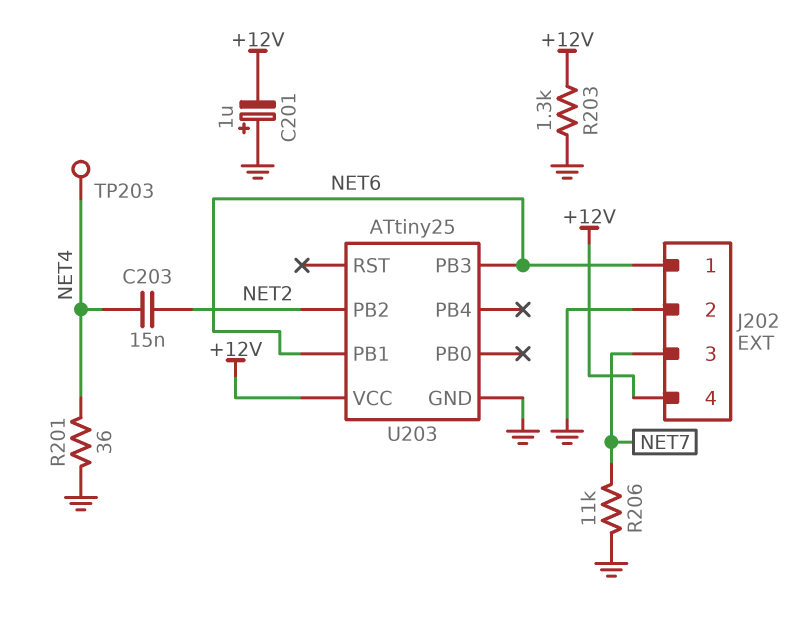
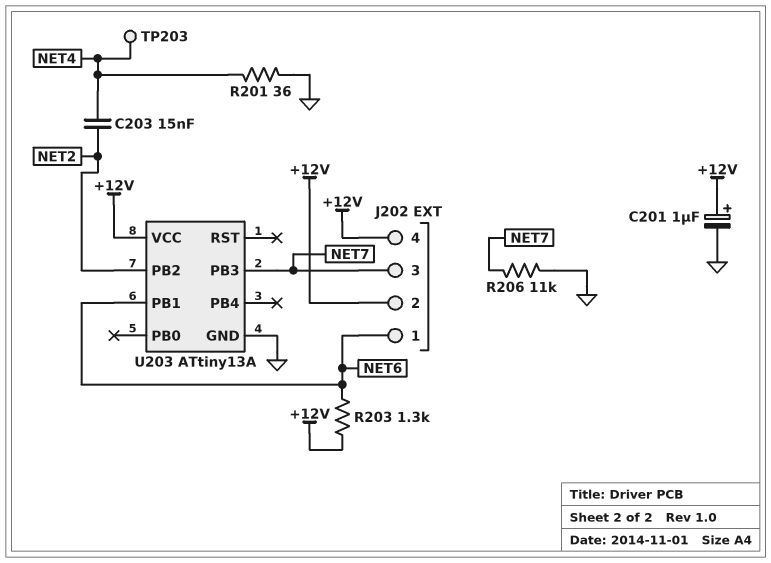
C201: 1uF (plus GND, minus +12V) -> 1uF (plus +12V, minus GND)
J202 pin 2: GND -> +12V
R203: 1.3k (+12V, GND) -> 1.3k (+12V, NET6)
U203: ATtiny25 -> ATtiny13A
U203 pin PB3: NET6 -> NET7

